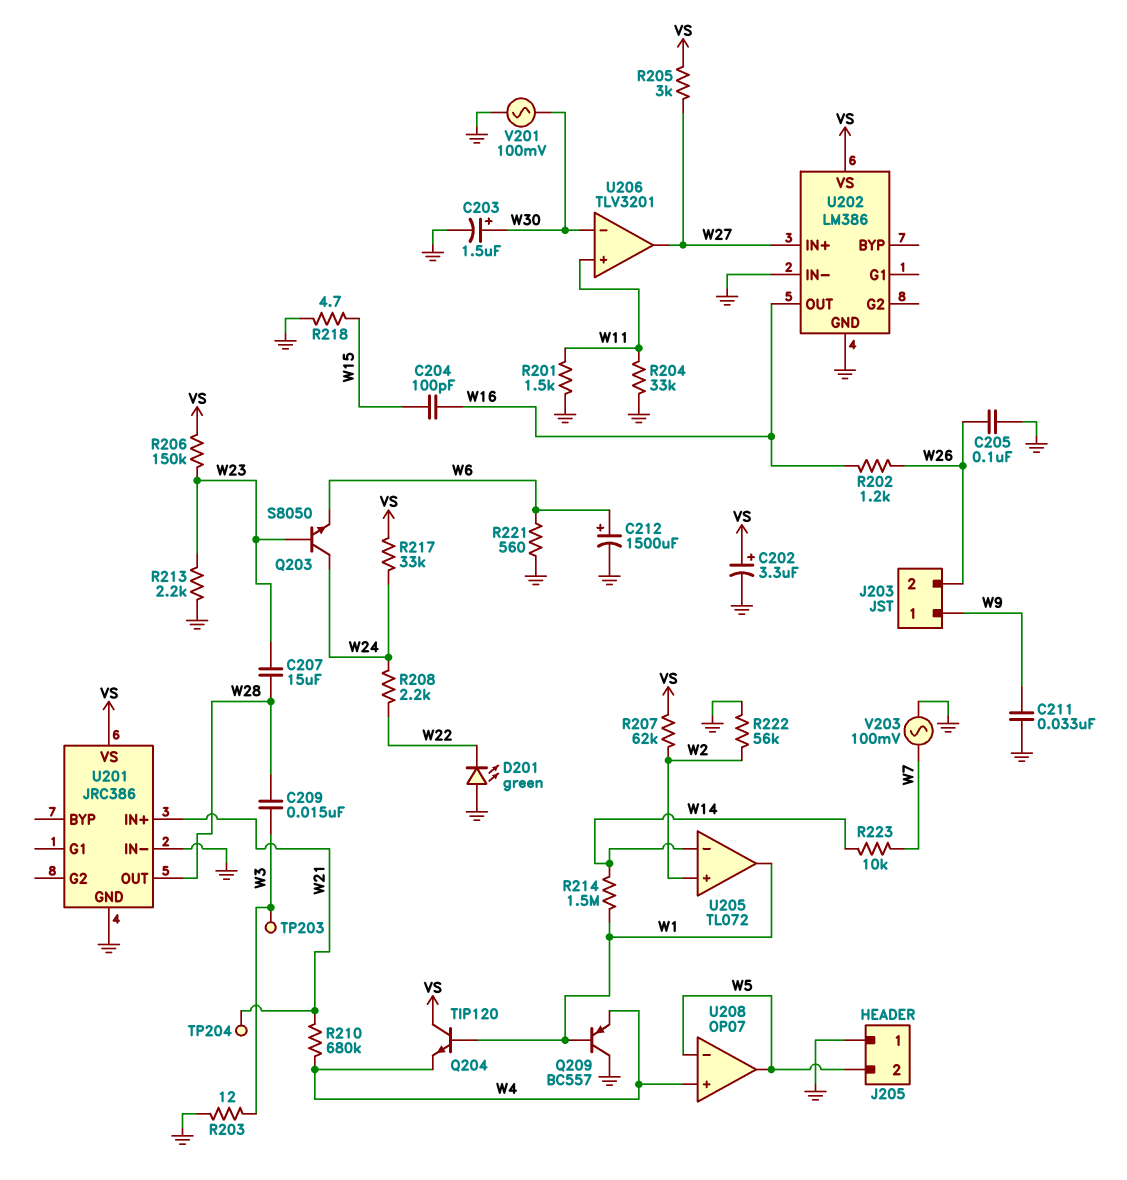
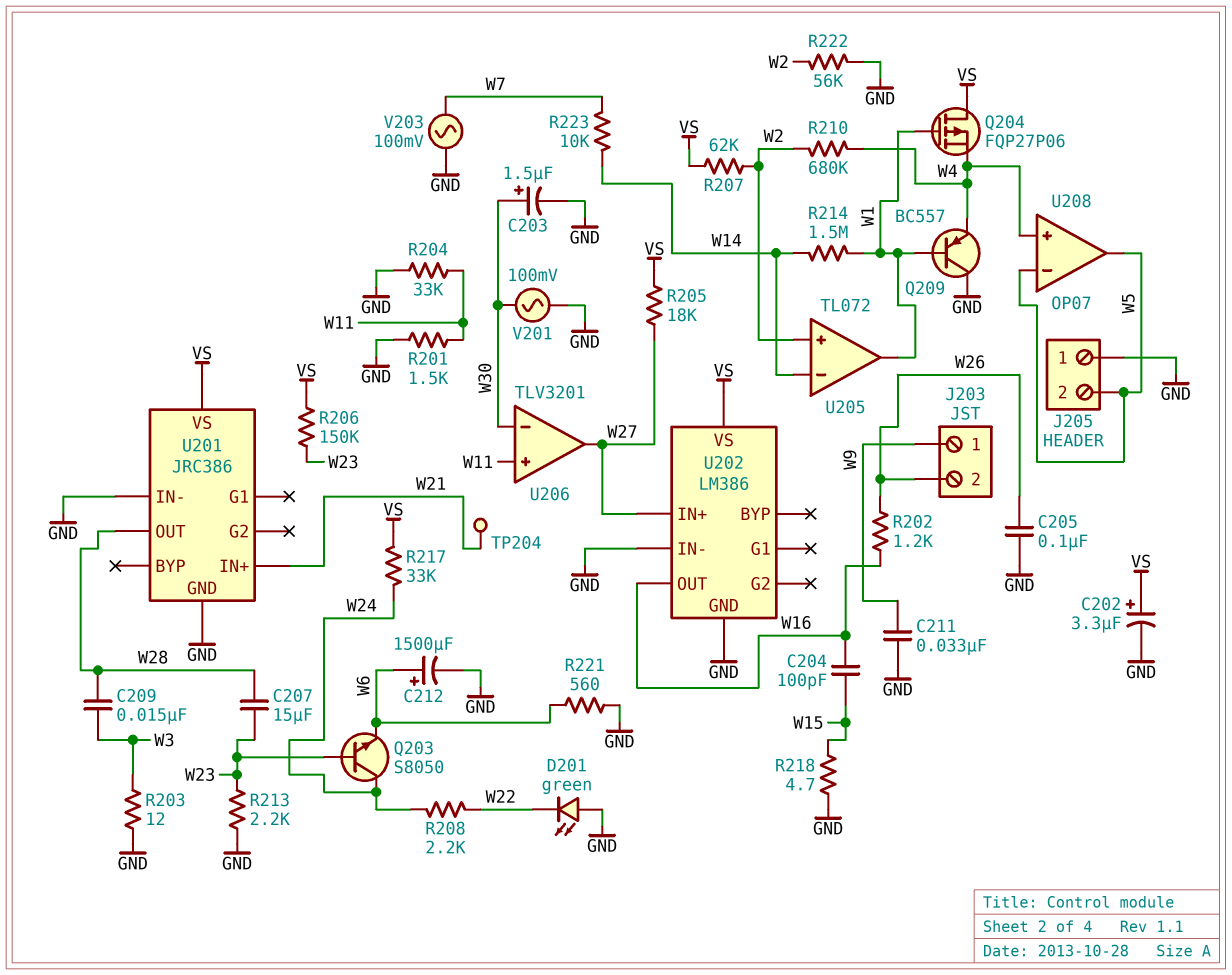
Q204: NPN TIP120 (B W1, C VS, E W4) -> PMOS FQP27P06 (G W1, D VS, S W4)
R205: 3k (VS, W27) -> 18k (VS, W27)
R210: 680k (W4, W21) -> 680k (W2, W4)
TP203: test point (W3) -> none

